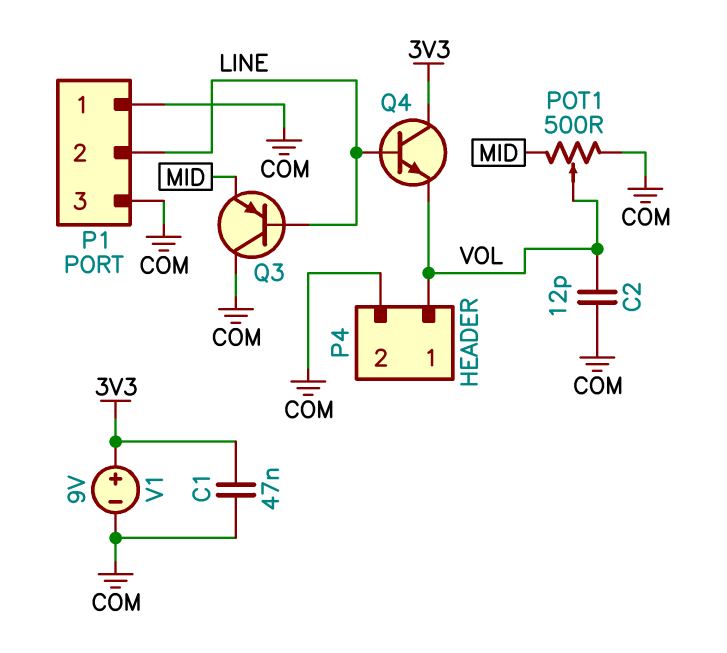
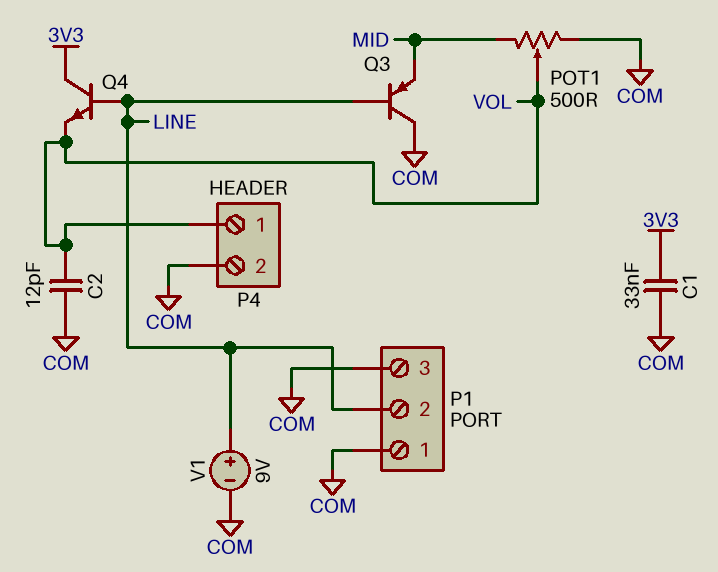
C1: 47nF (3V3, COM) -> 33nF (3V3, COM)
V1: 9V (plus 3V3, minus COM) -> 9V (plus LINE, minus COM)

